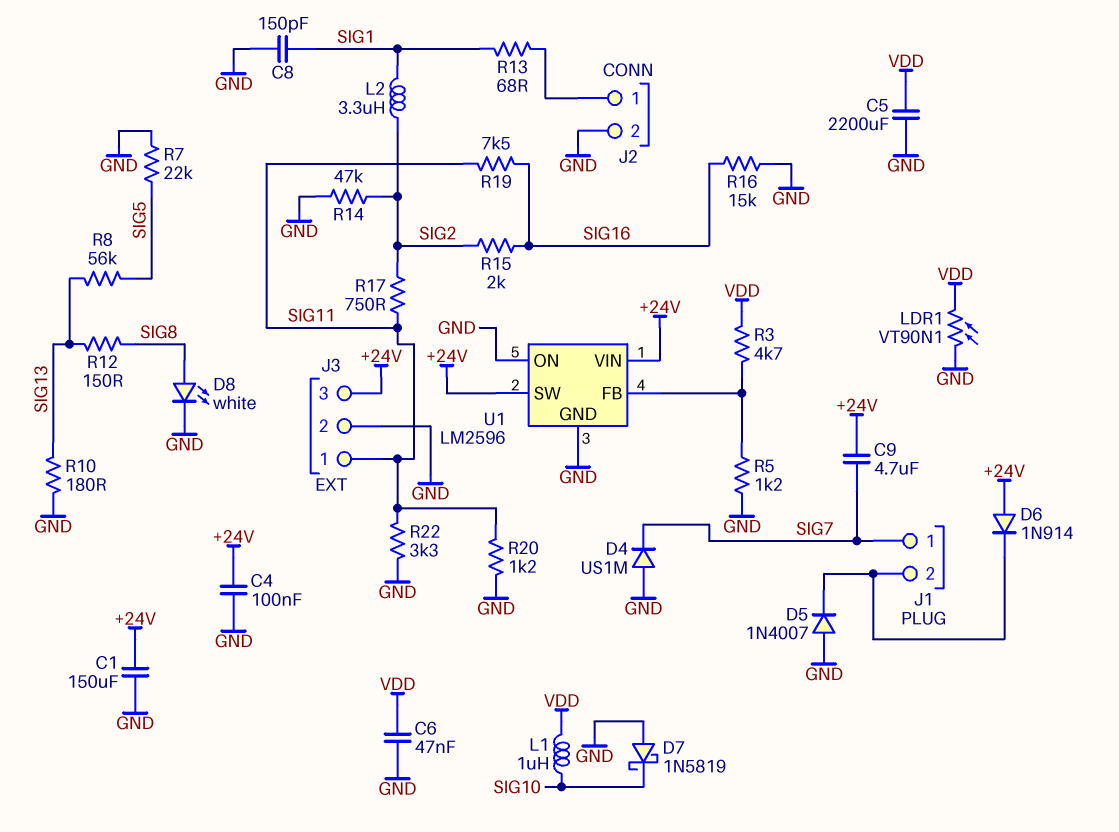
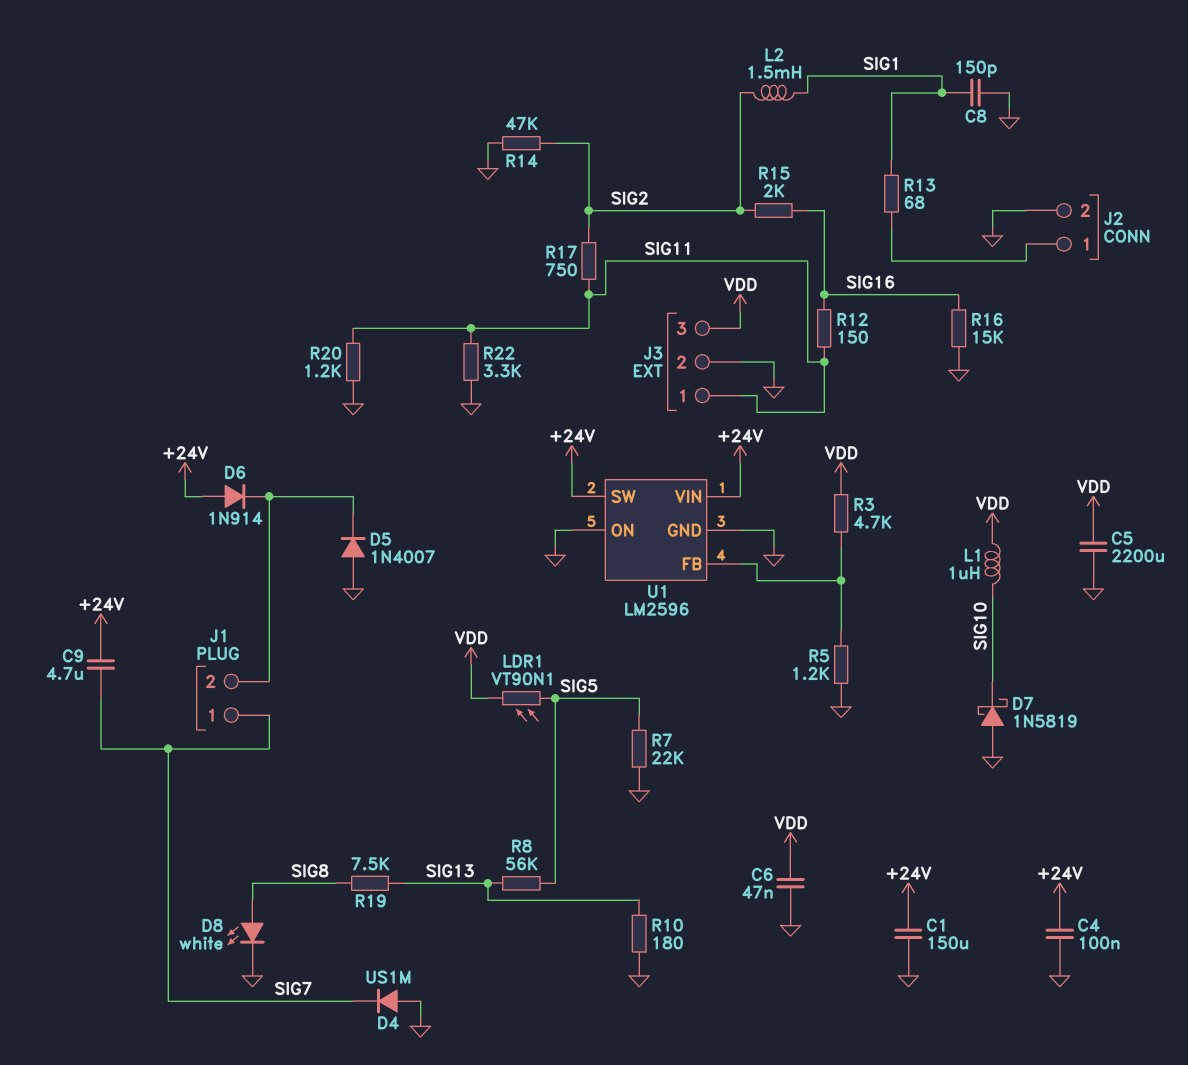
J3 pin 3: +24V -> VDD
L2: 3.3uH (SIG1, SIG2) -> 1.5mH (SIG1, SIG2)
LDR1: VT90N1 (GND, VDD) -> VT90N1 (SIG5, VDD)
R12: 150 (SIG8, SIG13) -> 150 (SIG11, SIG16)
R19: 7.5k (SIG11, SIG16) -> 7.5k (SIG8, SIG13)

